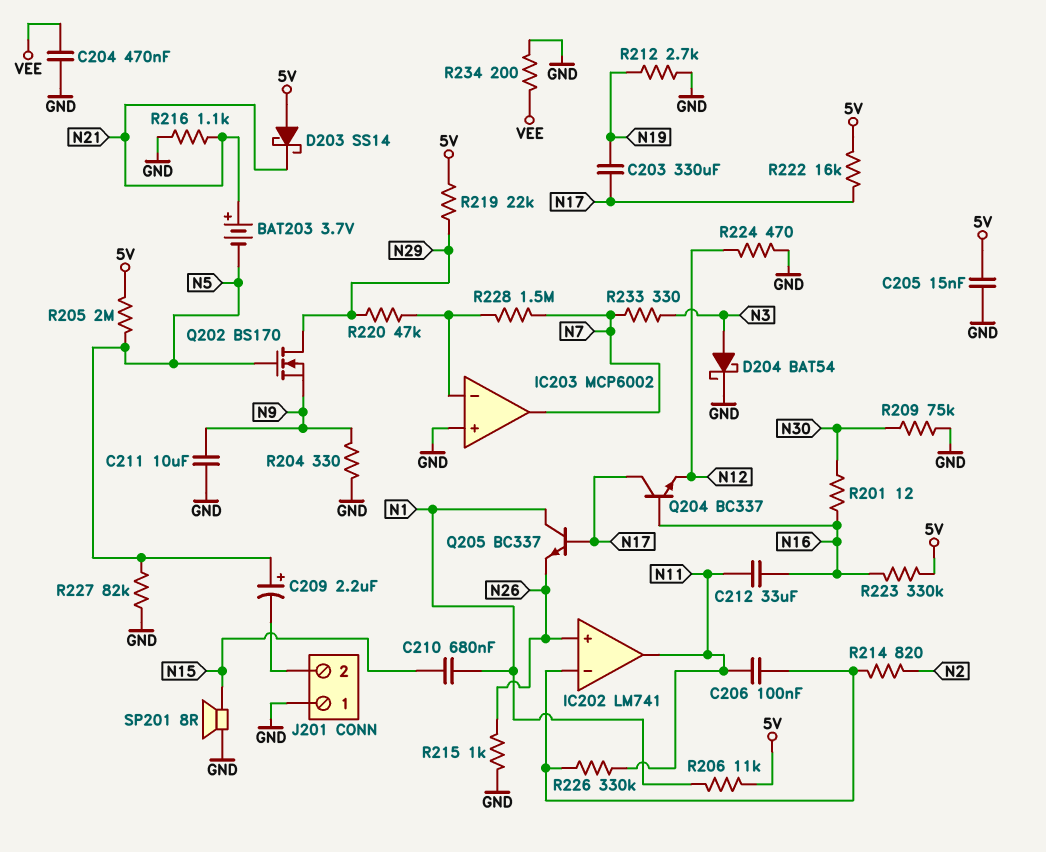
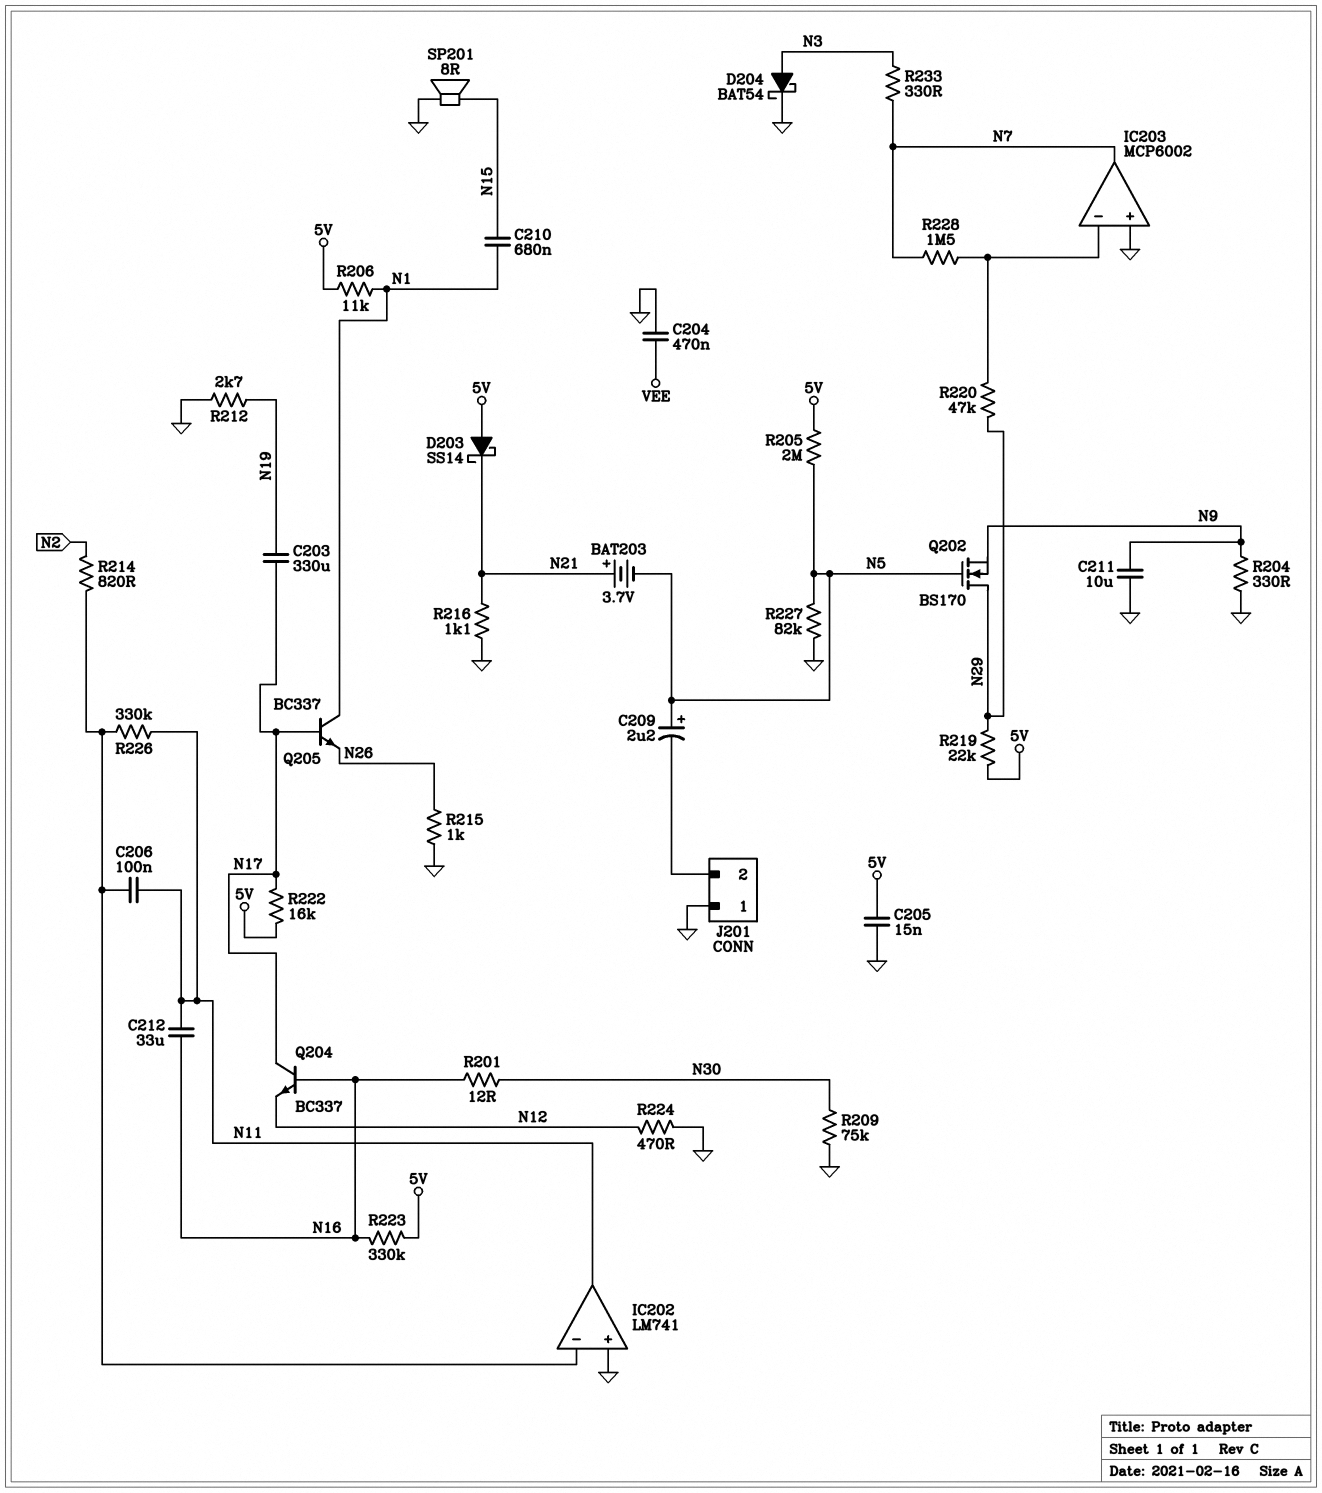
IC202 pin in+: N26 -> GND
R234: 200 (GND, VEE) -> none

